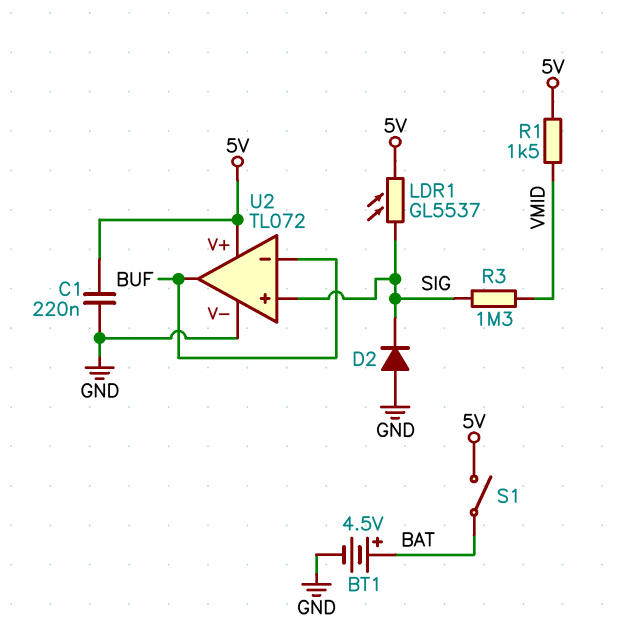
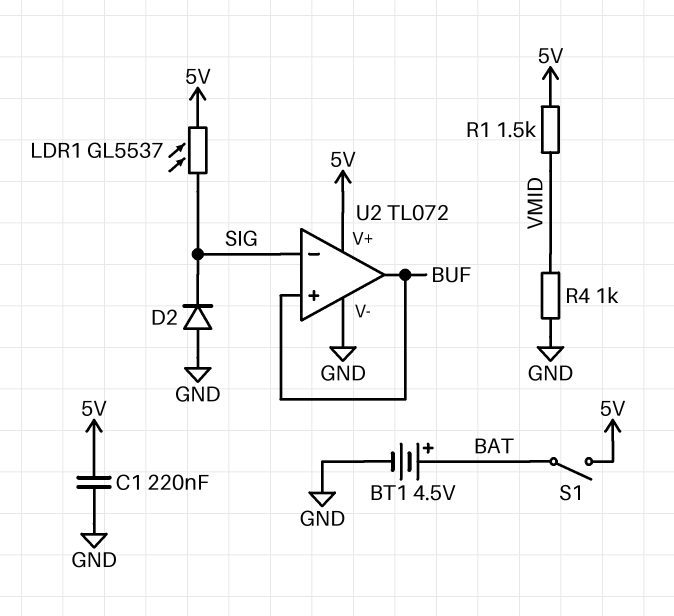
R3: 1.3M (SIG, VMID) -> none
R4: none -> 1k (GND, VMID)
U2 pin in+: SIG -> BUF
U2 pin in-: BUF -> SIG

